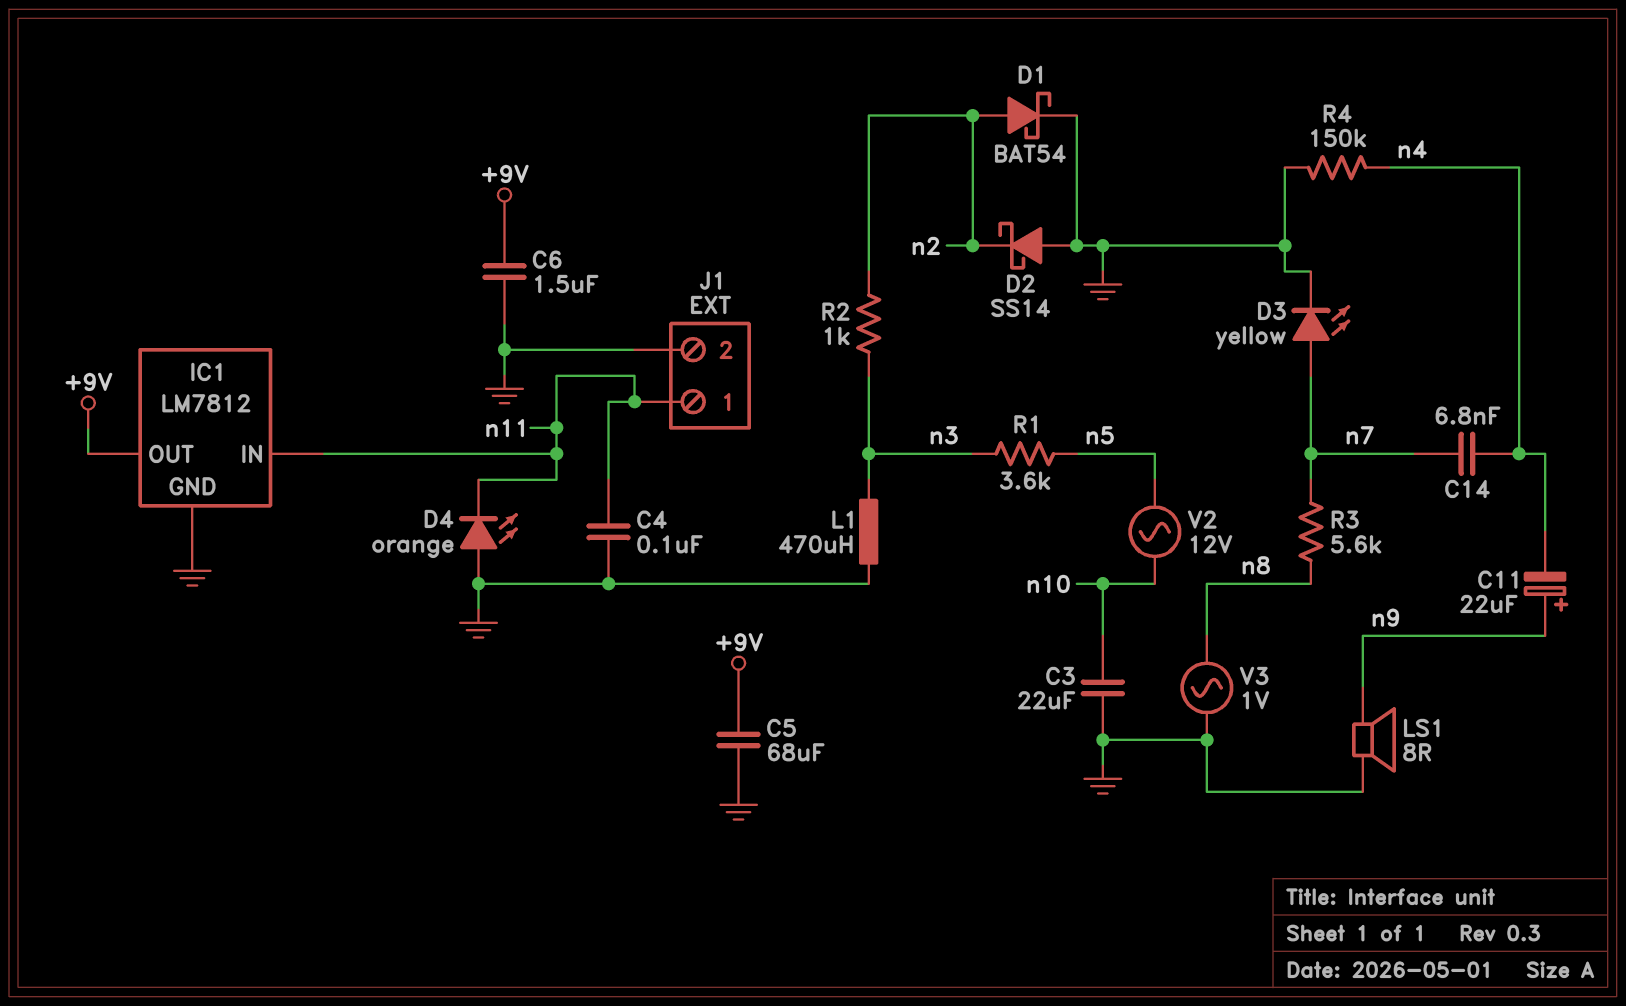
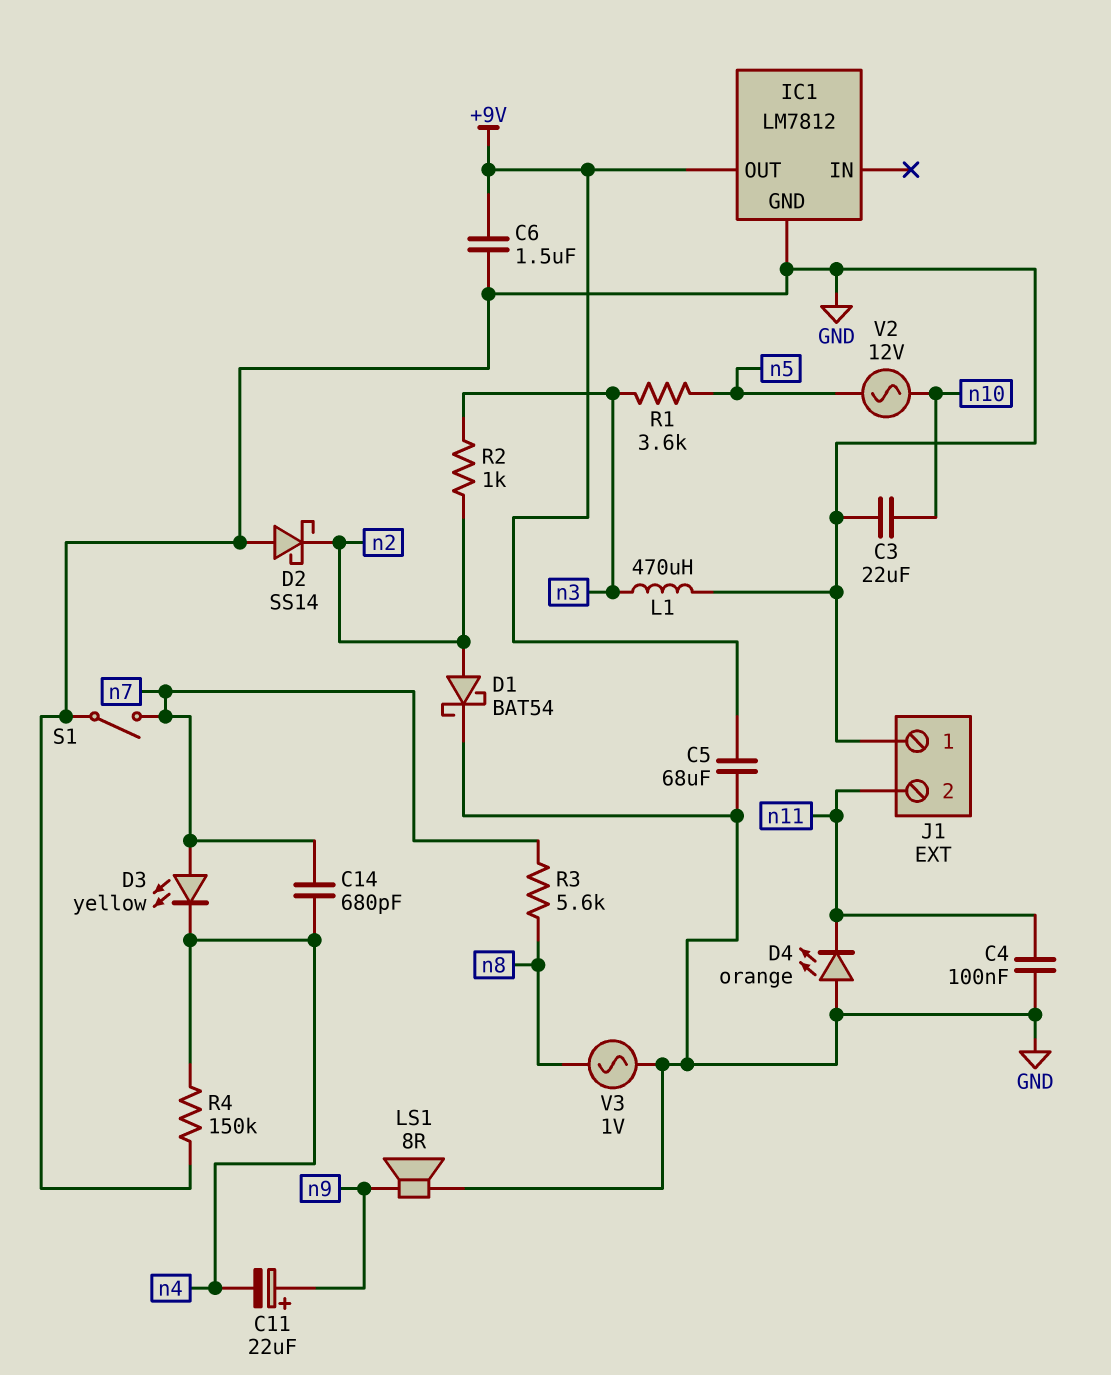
C14: 6.8nF (n4, n7) -> 680pF (n4, n7)
D3: LED yellow (A n7, K GND) -> LED yellow (A n7, K n4)
IC1 pin IN: n11 -> none
J1 pin 1: n11 -> GND
J1 pin 2: GND -> n11
S1: none -> switch (GND, n7)

